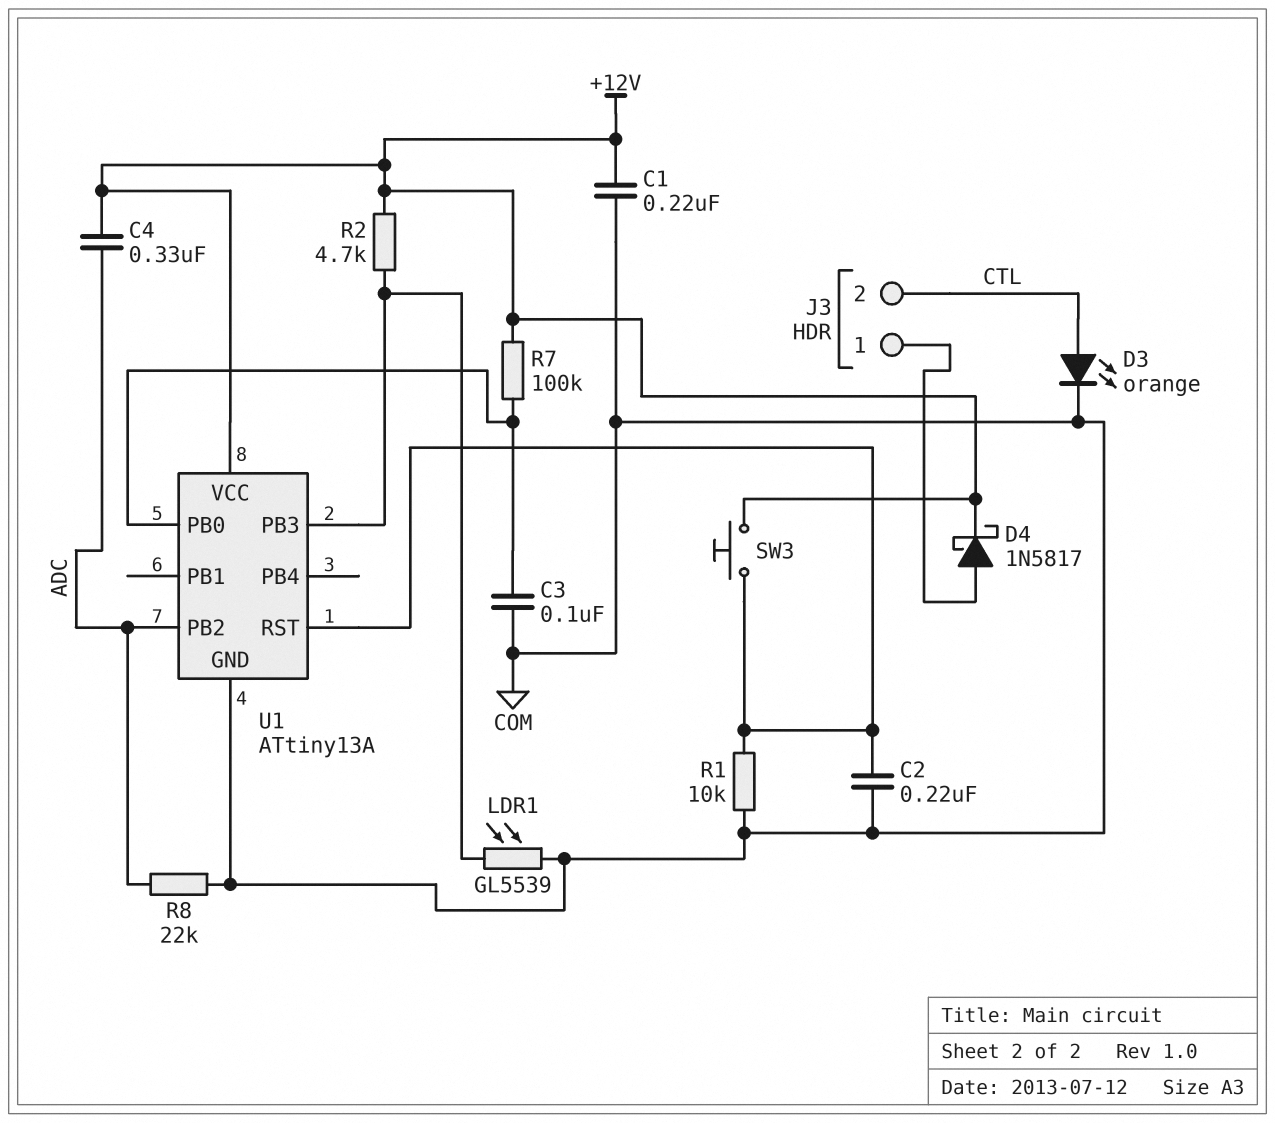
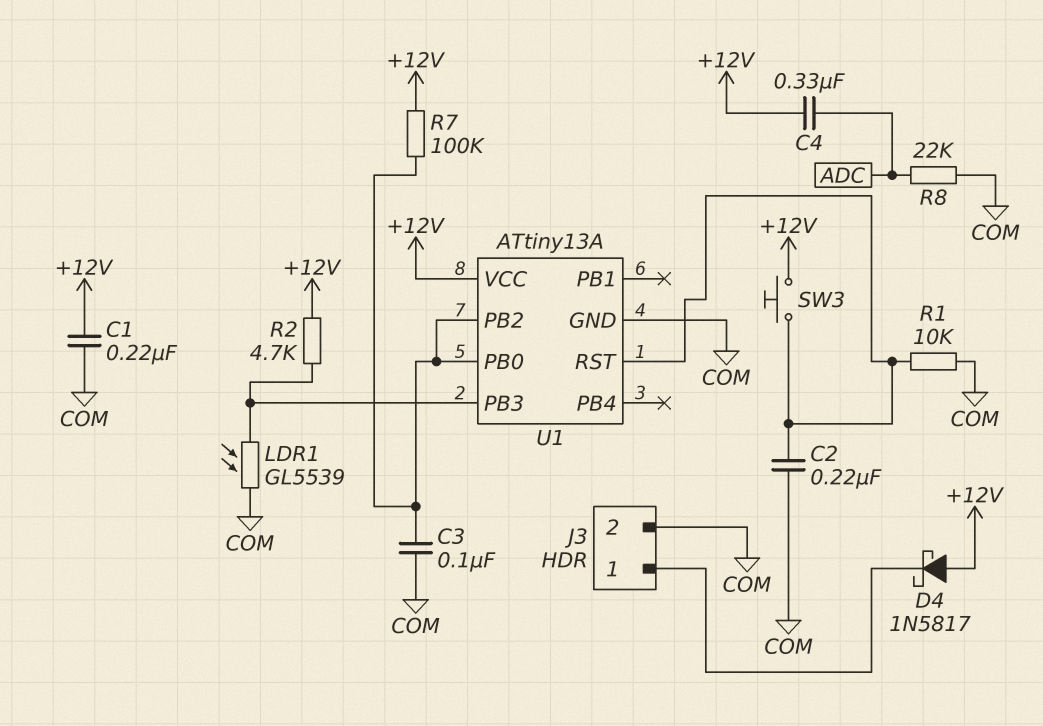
D3: LED orange (A CTL, K COM) -> none
D4: schottky 1N5817 (A J3/1, K +12V) -> schottky 1N5817 (A +12V, K J3/1)
J3 pin 2: CTL -> COM
U1 pin PB2: ADC -> U1/PB0

